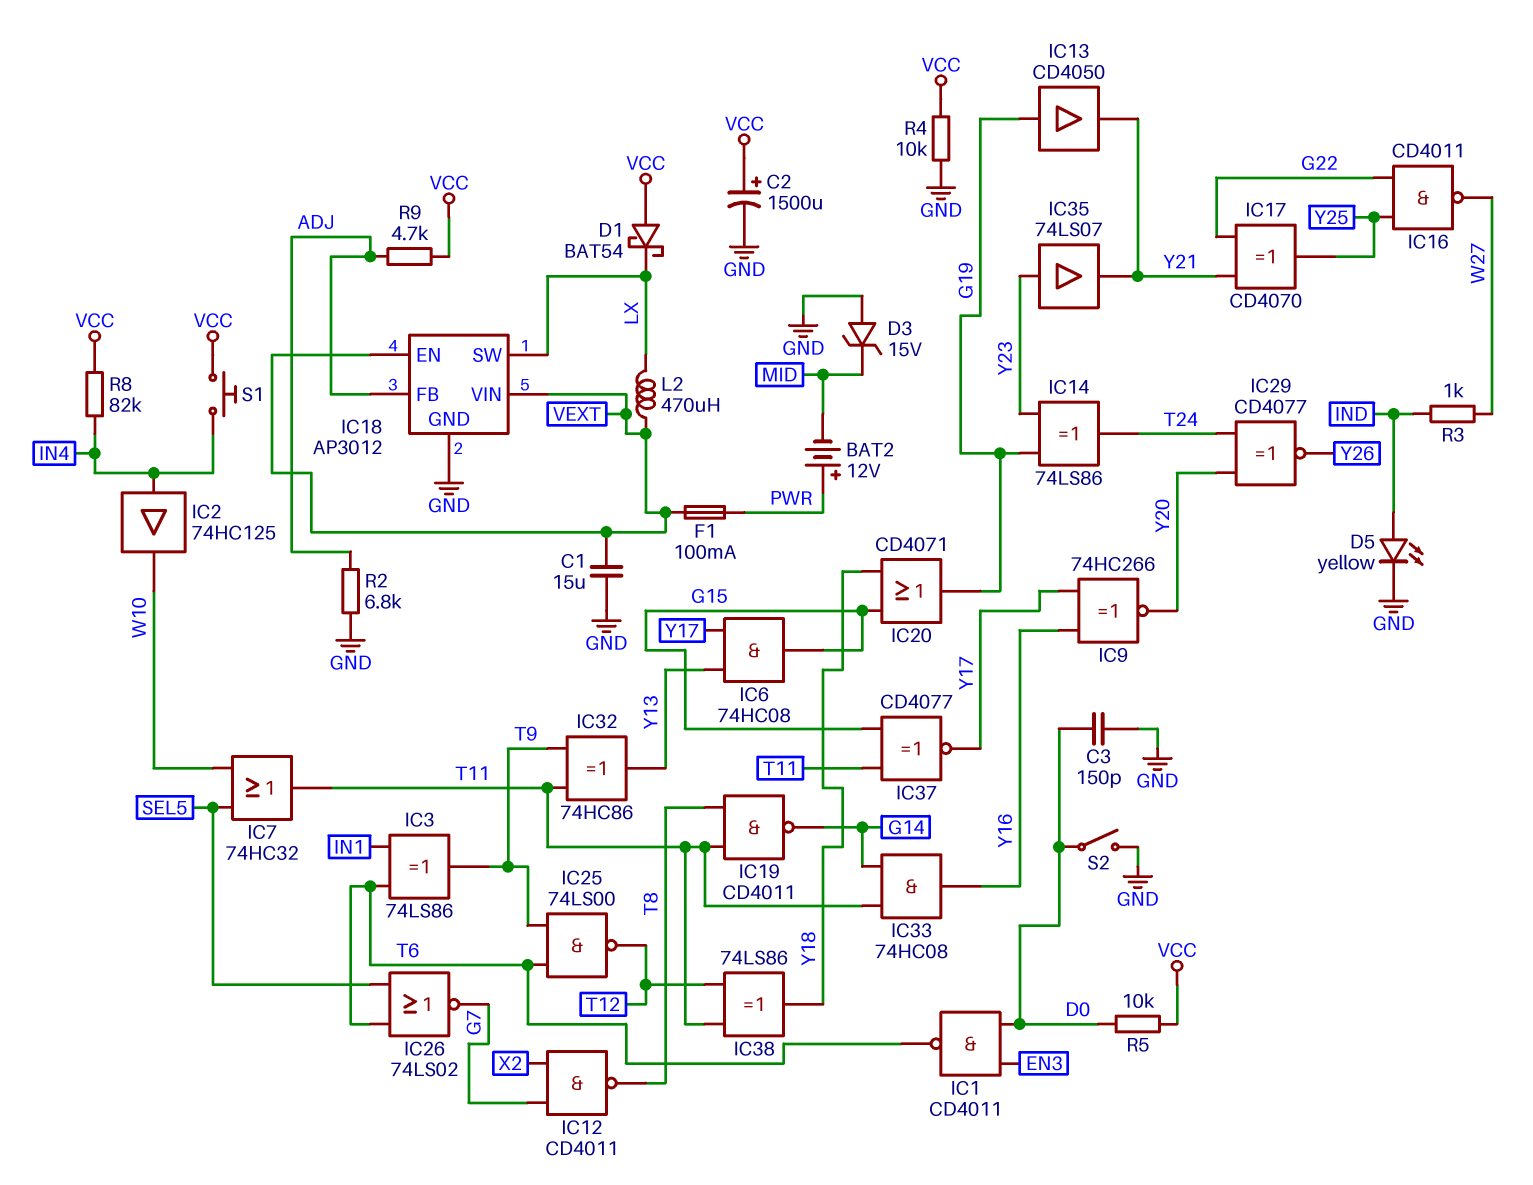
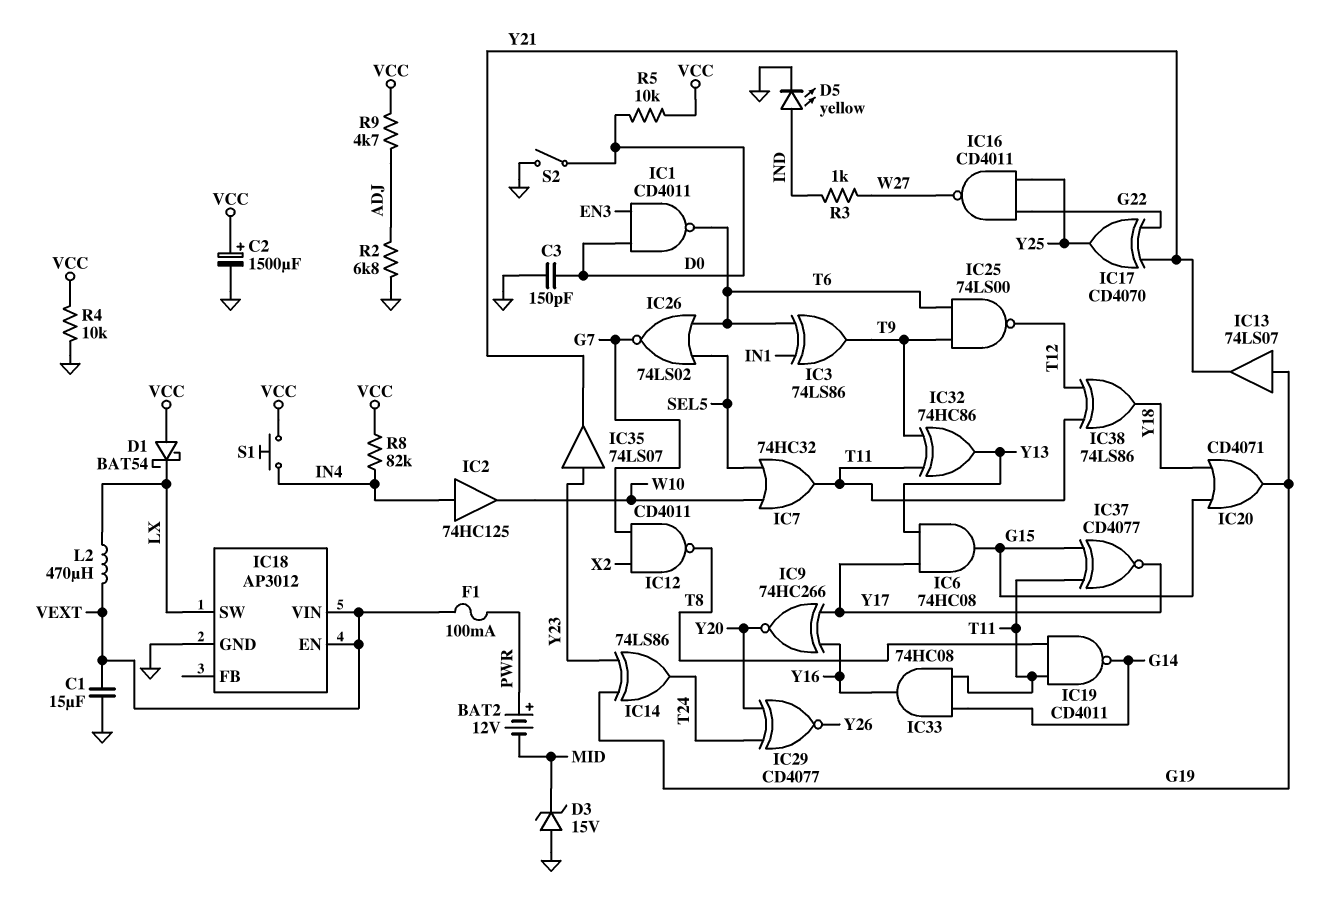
IC13: buffer CD4050 (in G19, out Y21) -> buffer 74LS07 (in G19, out Y21)
IC18 pin FB: ADJ -> none

